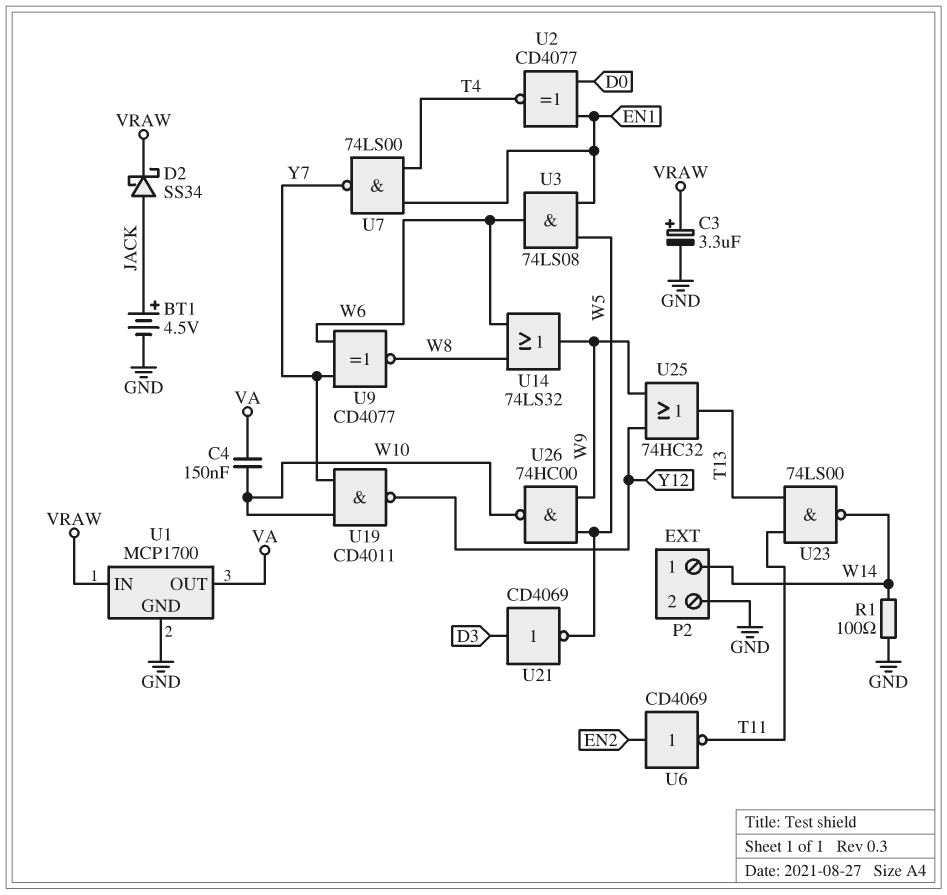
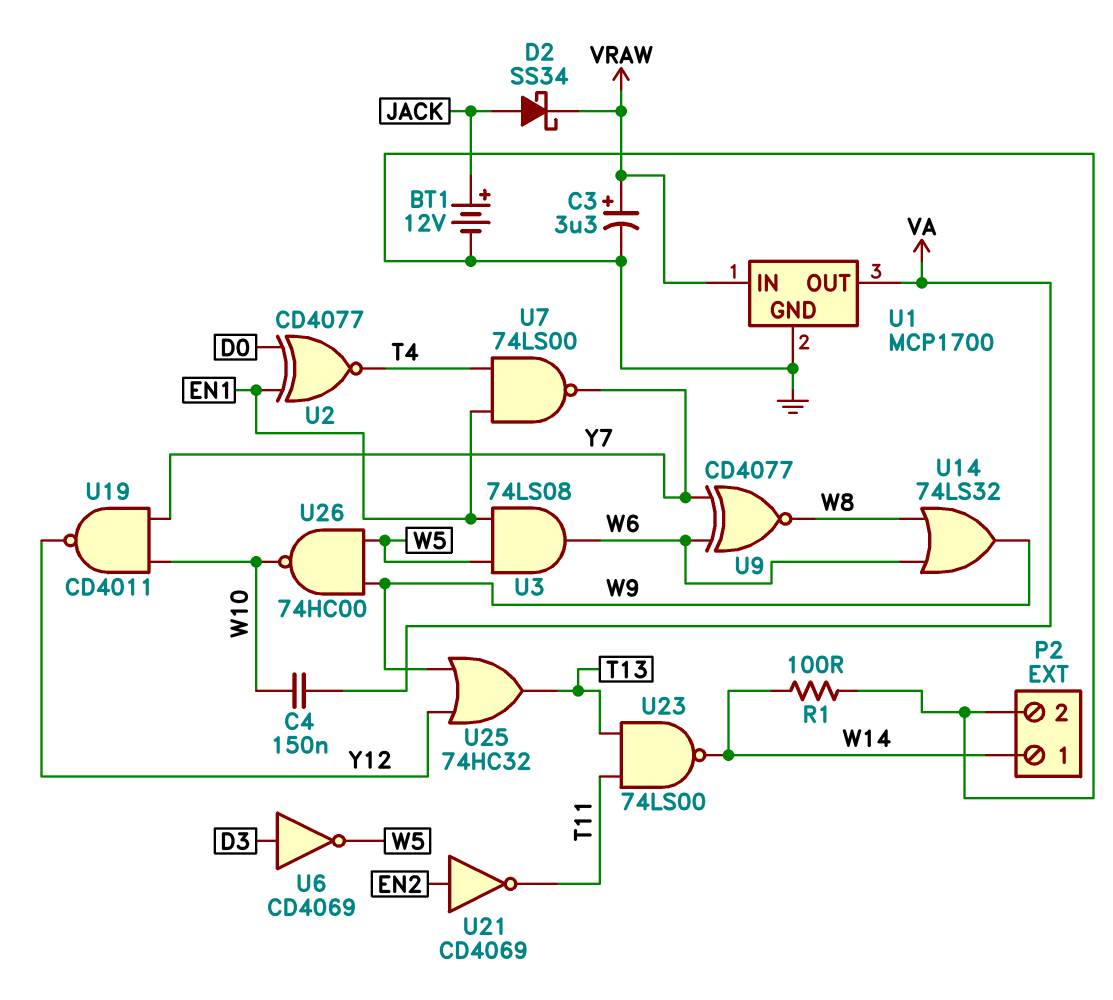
BT1: 4.5V (plus JACK, minus GND) -> 12V (plus JACK, minus GND)
U6: NOT CD4069 (in EN2, out T11) -> NOT CD4069 (in D3, out W5)
U21: NOT CD4069 (in D3, out W5) -> NOT CD4069 (in EN2, out T11)

